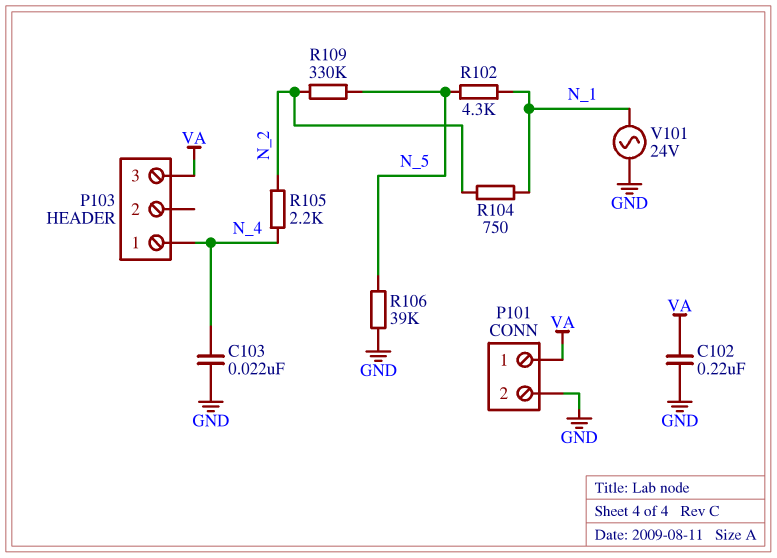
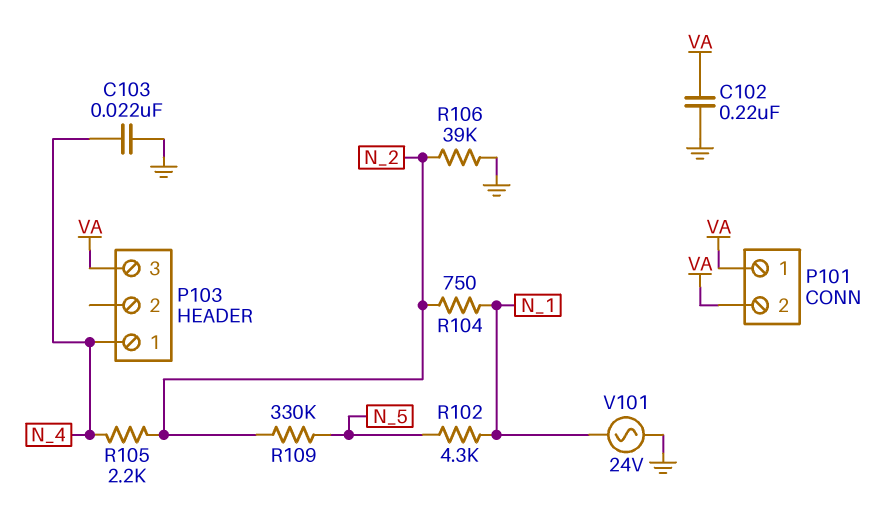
P101 pin 2: GND -> VA
R106: 39k (GND, N_5) -> 39k (GND, N_2)

